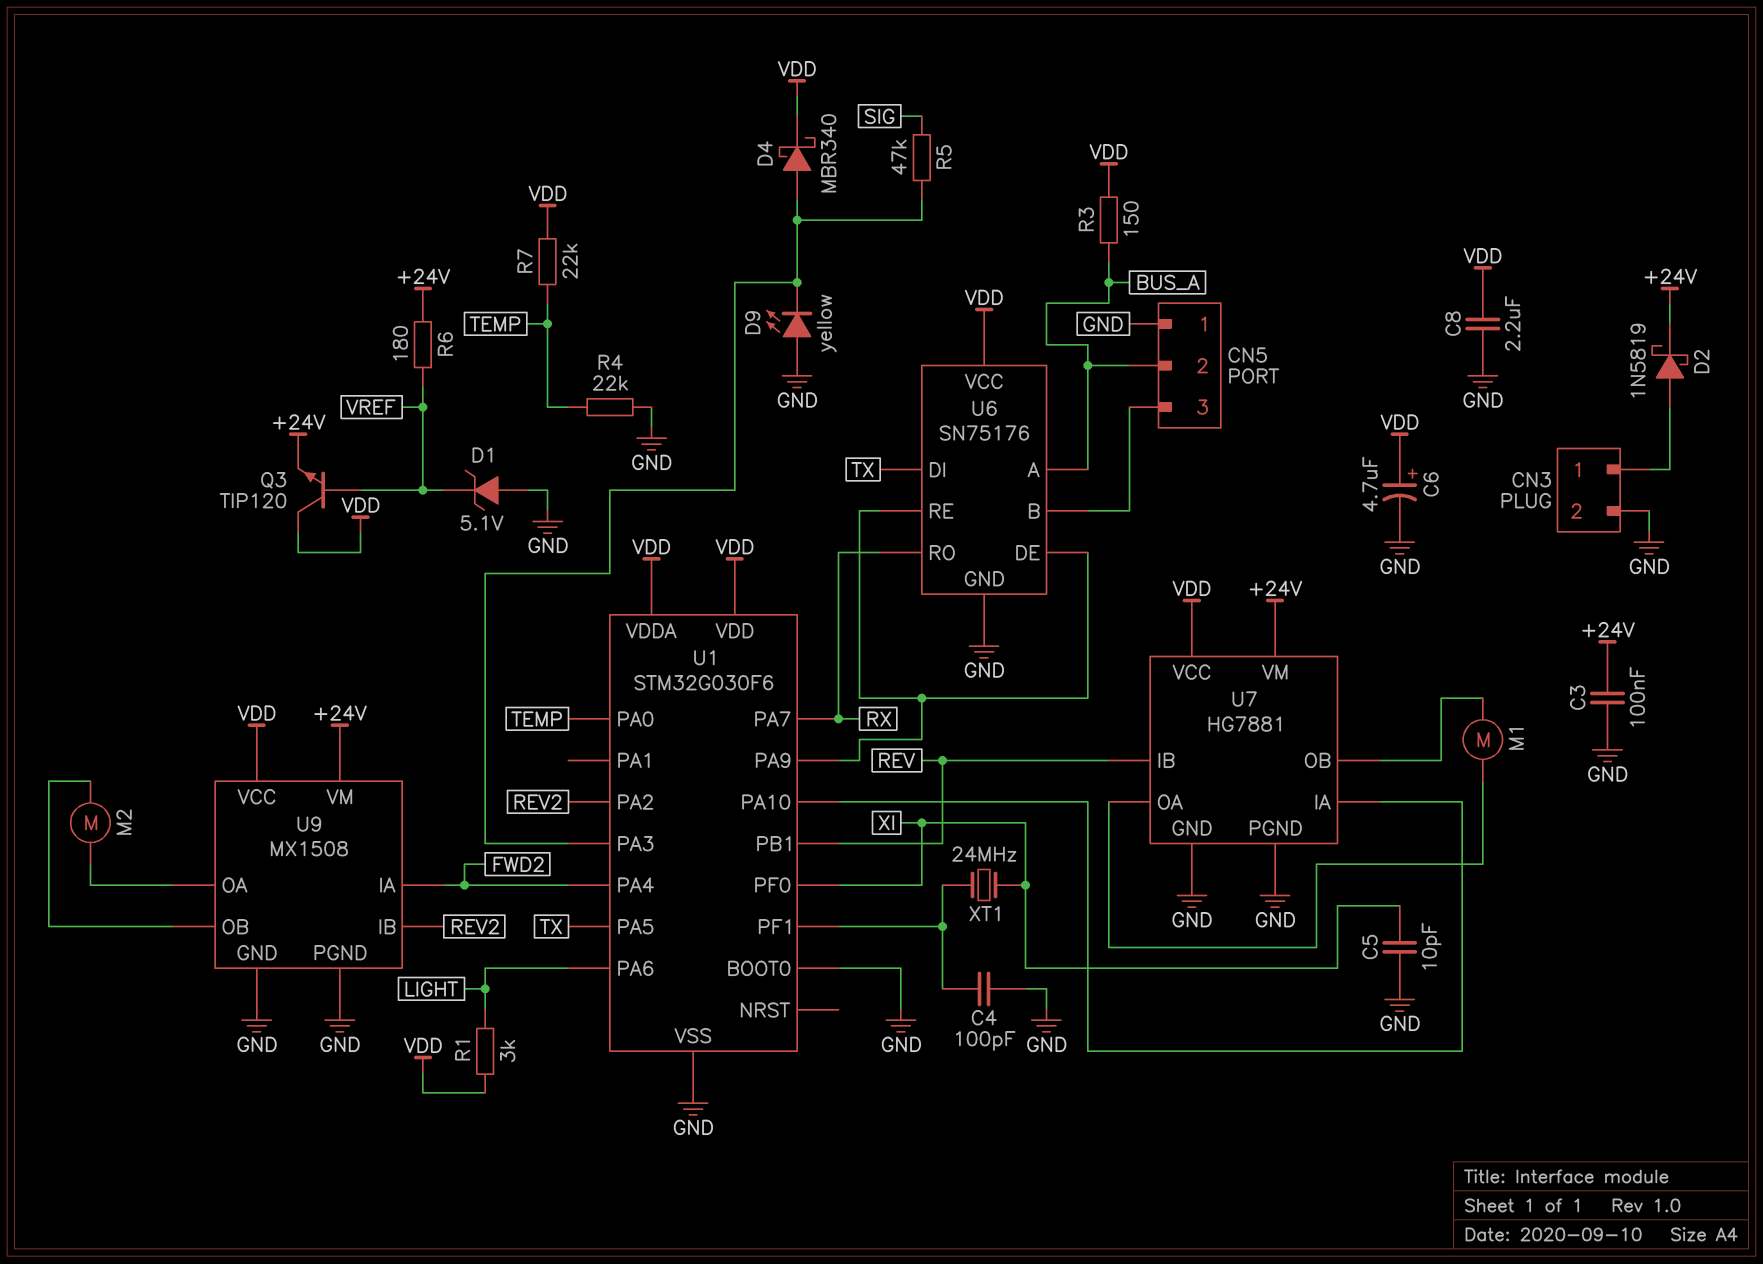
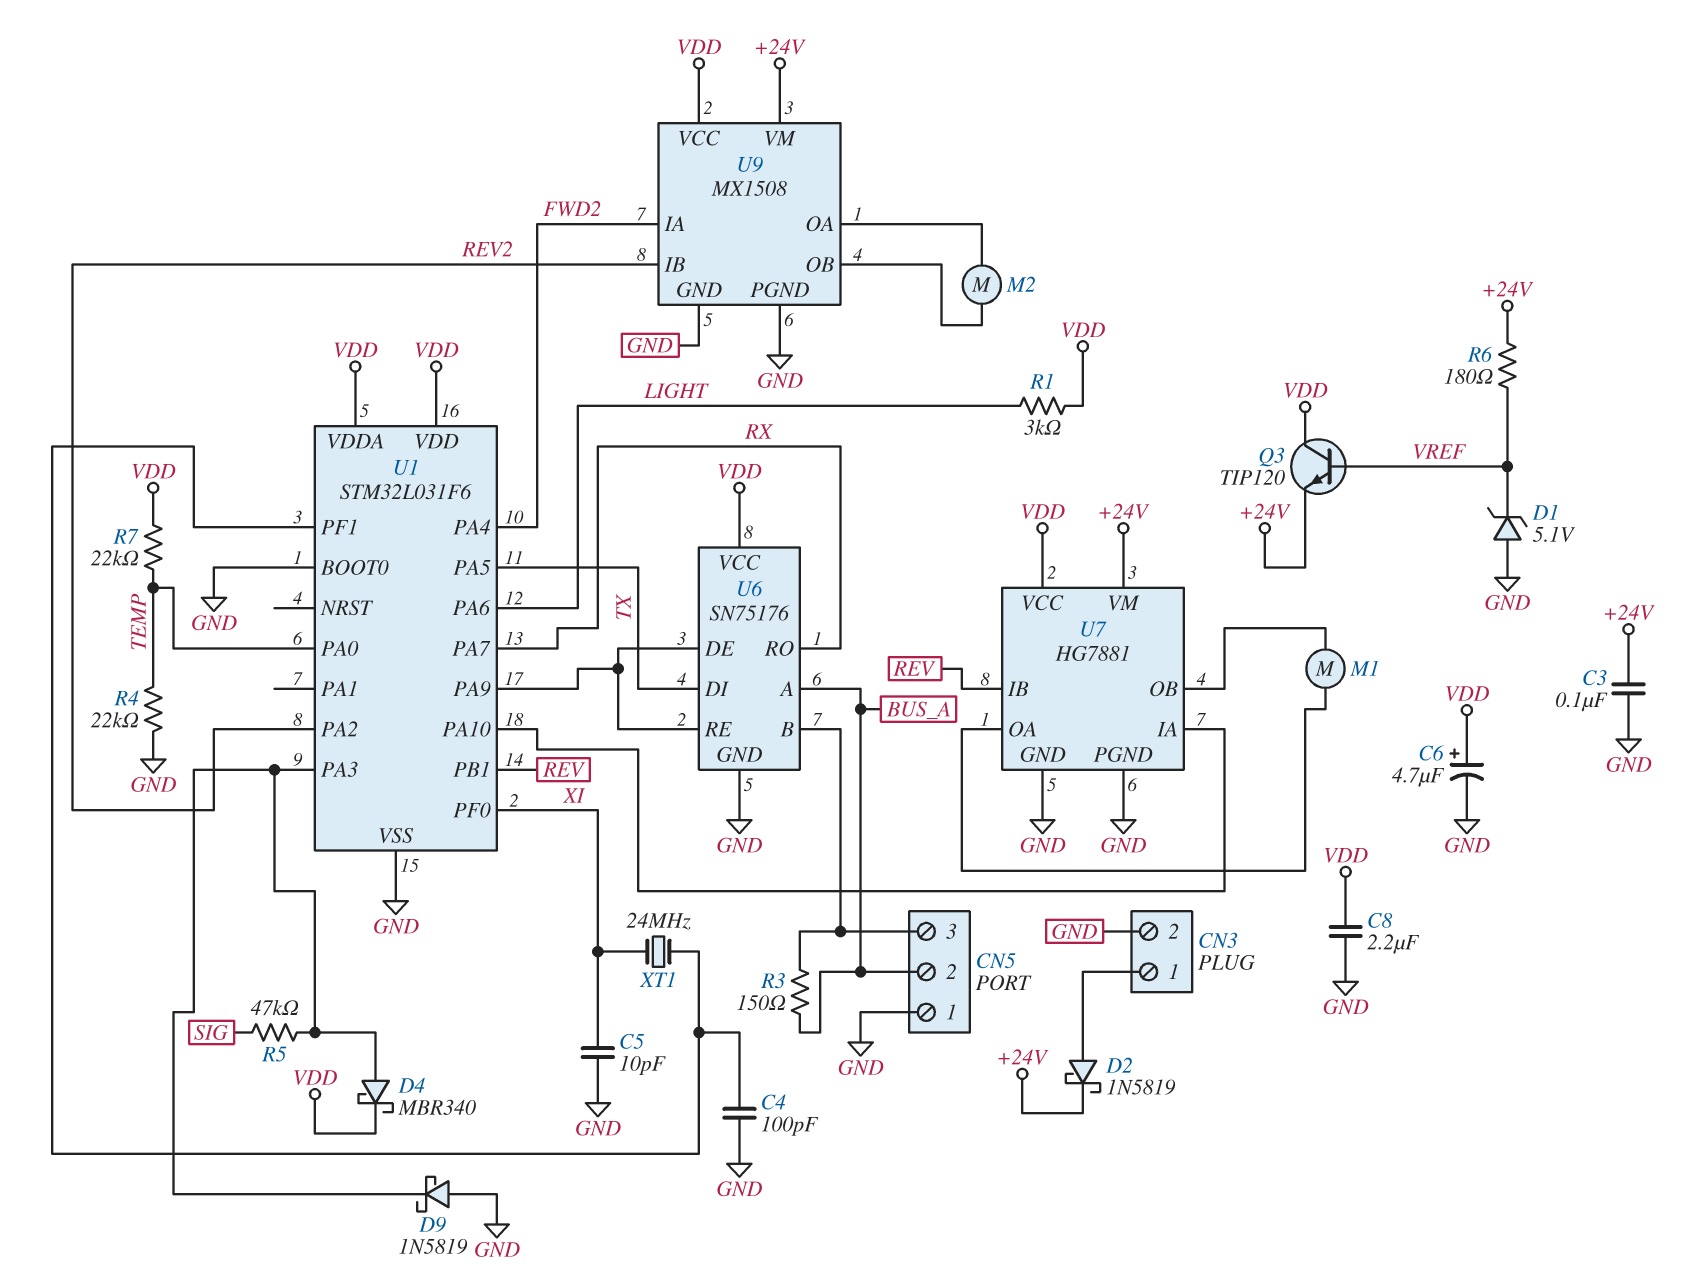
D9: LED yellow (A GND, K U1/PA3) -> schottky 1N5819 (A GND, K U1/PA3)
R3: 150 (BUS_A, VDD) -> 150 (BUS_A, CN5/3)
U1: STM32G030F6 -> STM32L031F6

